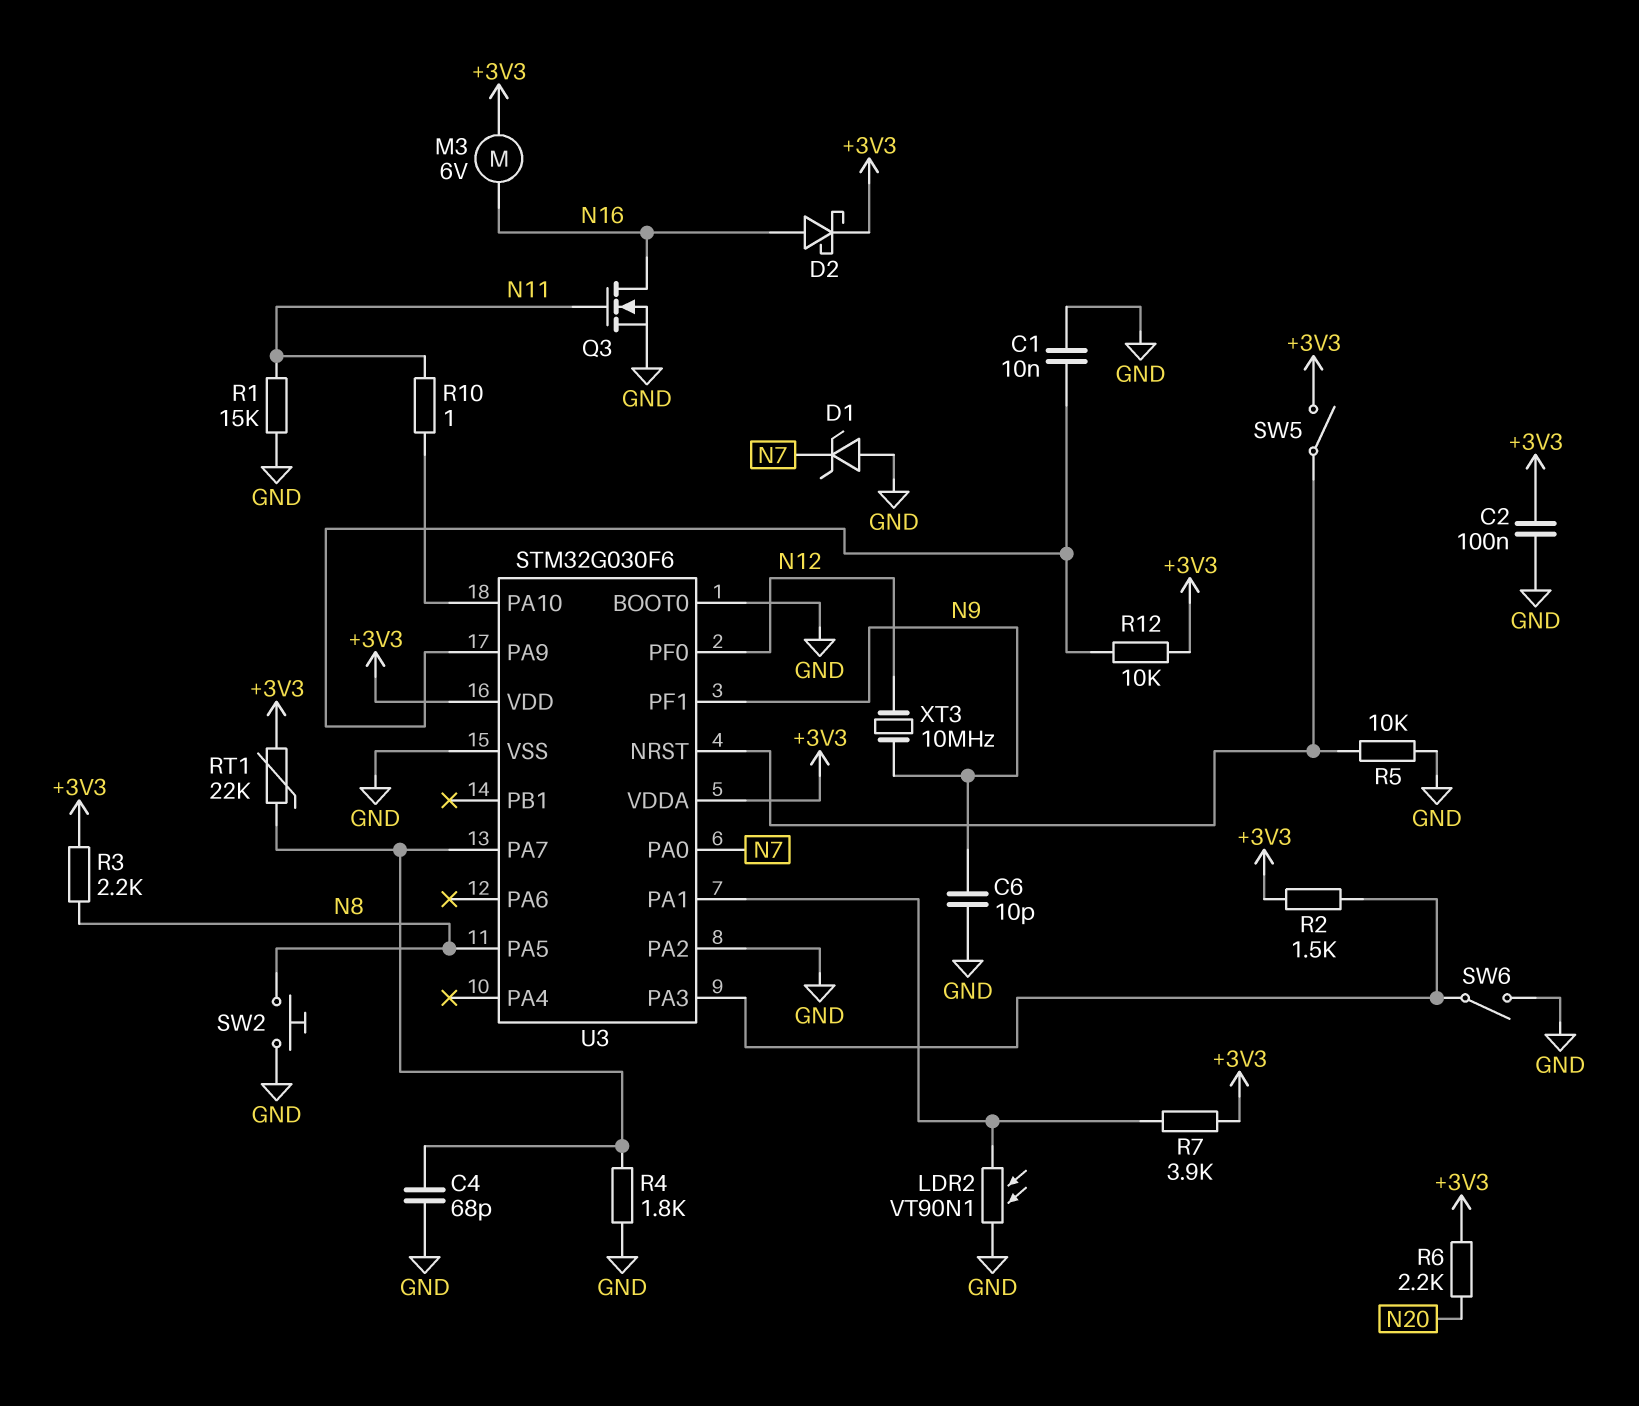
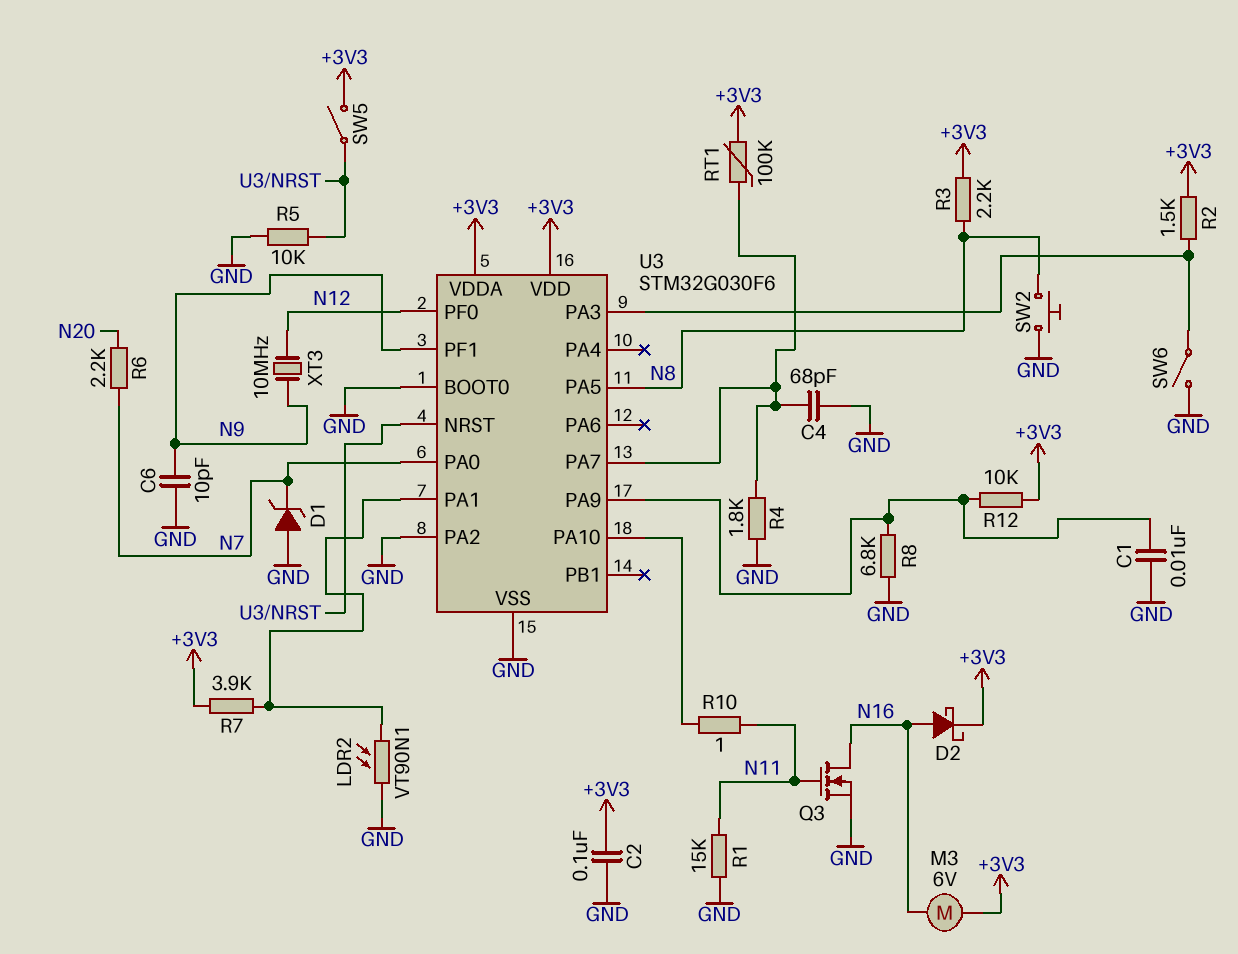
R6: 2.2k (+3V3, N20) -> 2.2k (N7, N20)
R8: none -> 6.8k (GND, U3/PA9)
RT1: 22k (+3V3, U3/PA7) -> 100k (+3V3, U3/PA7)

